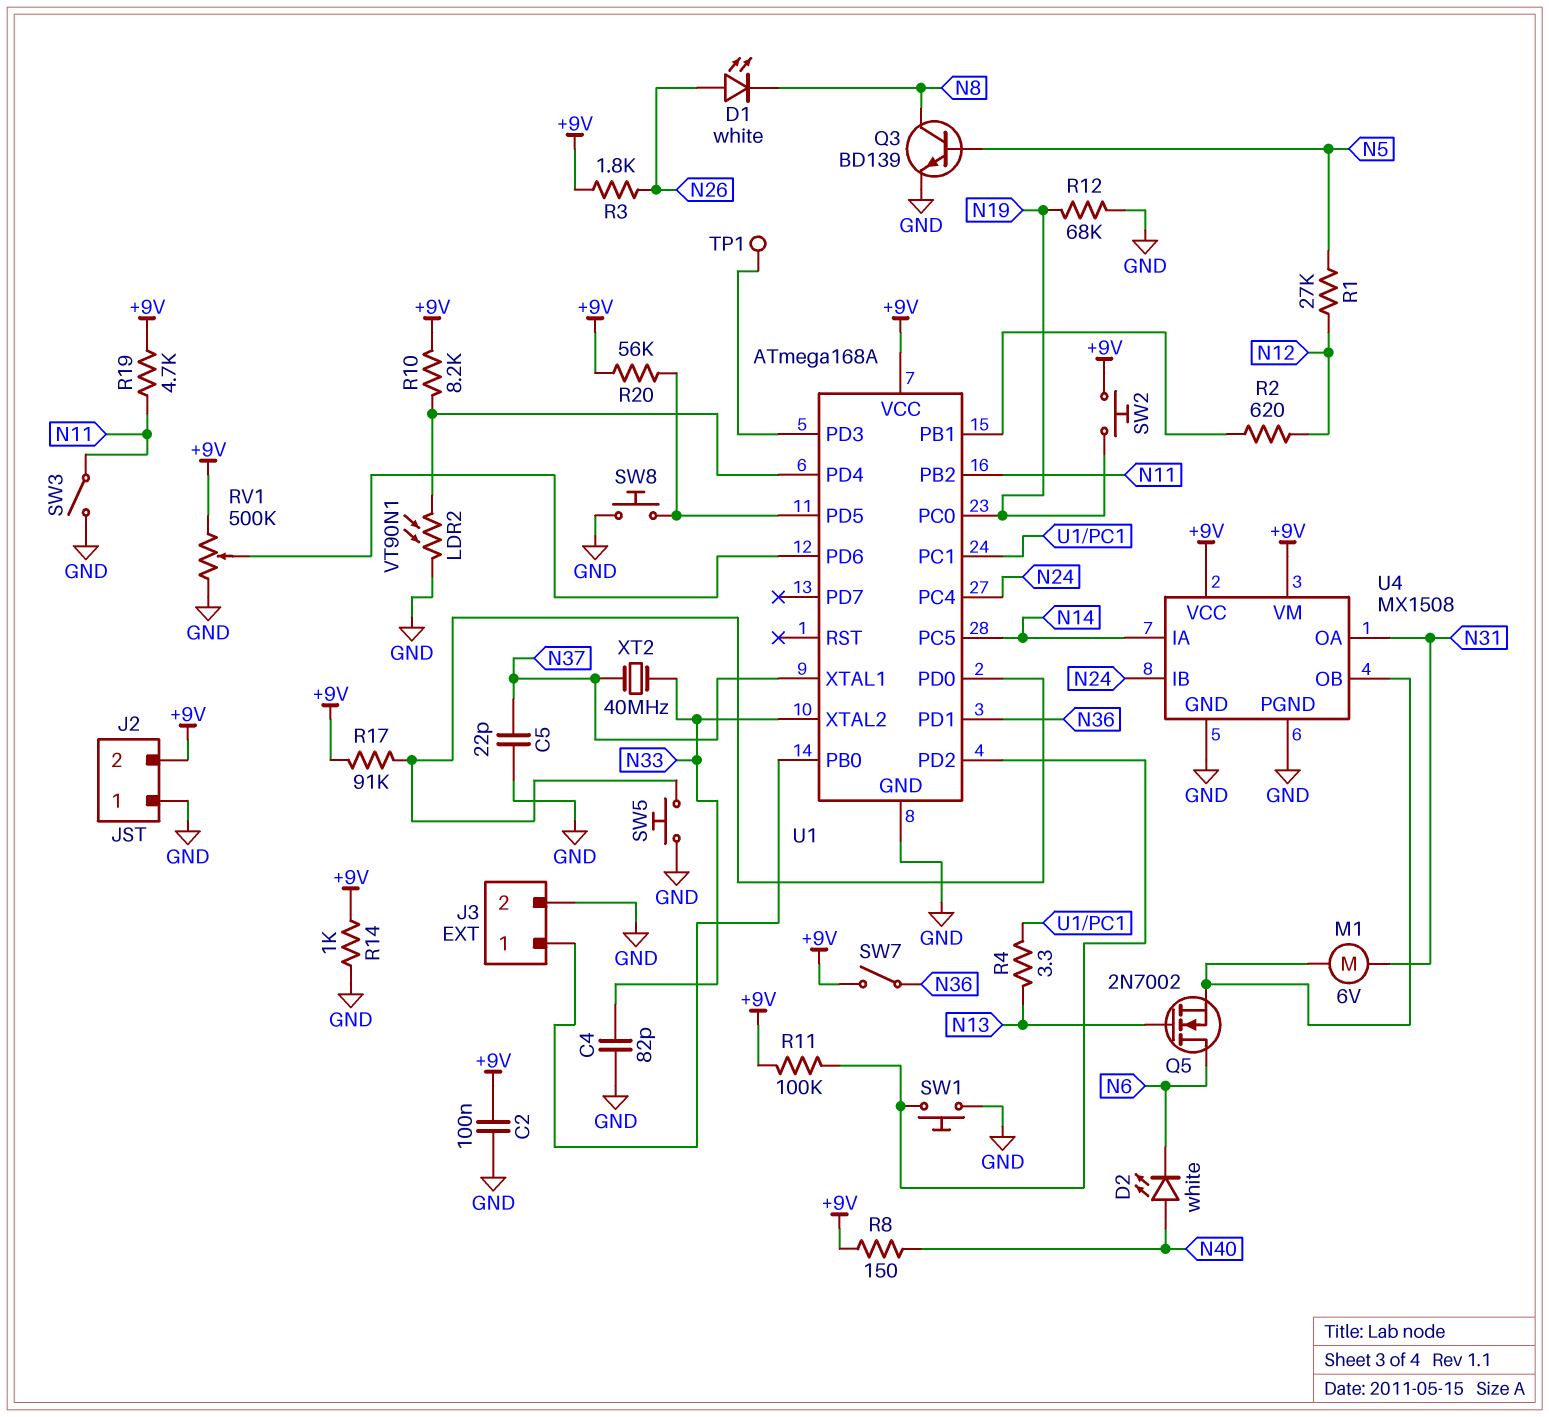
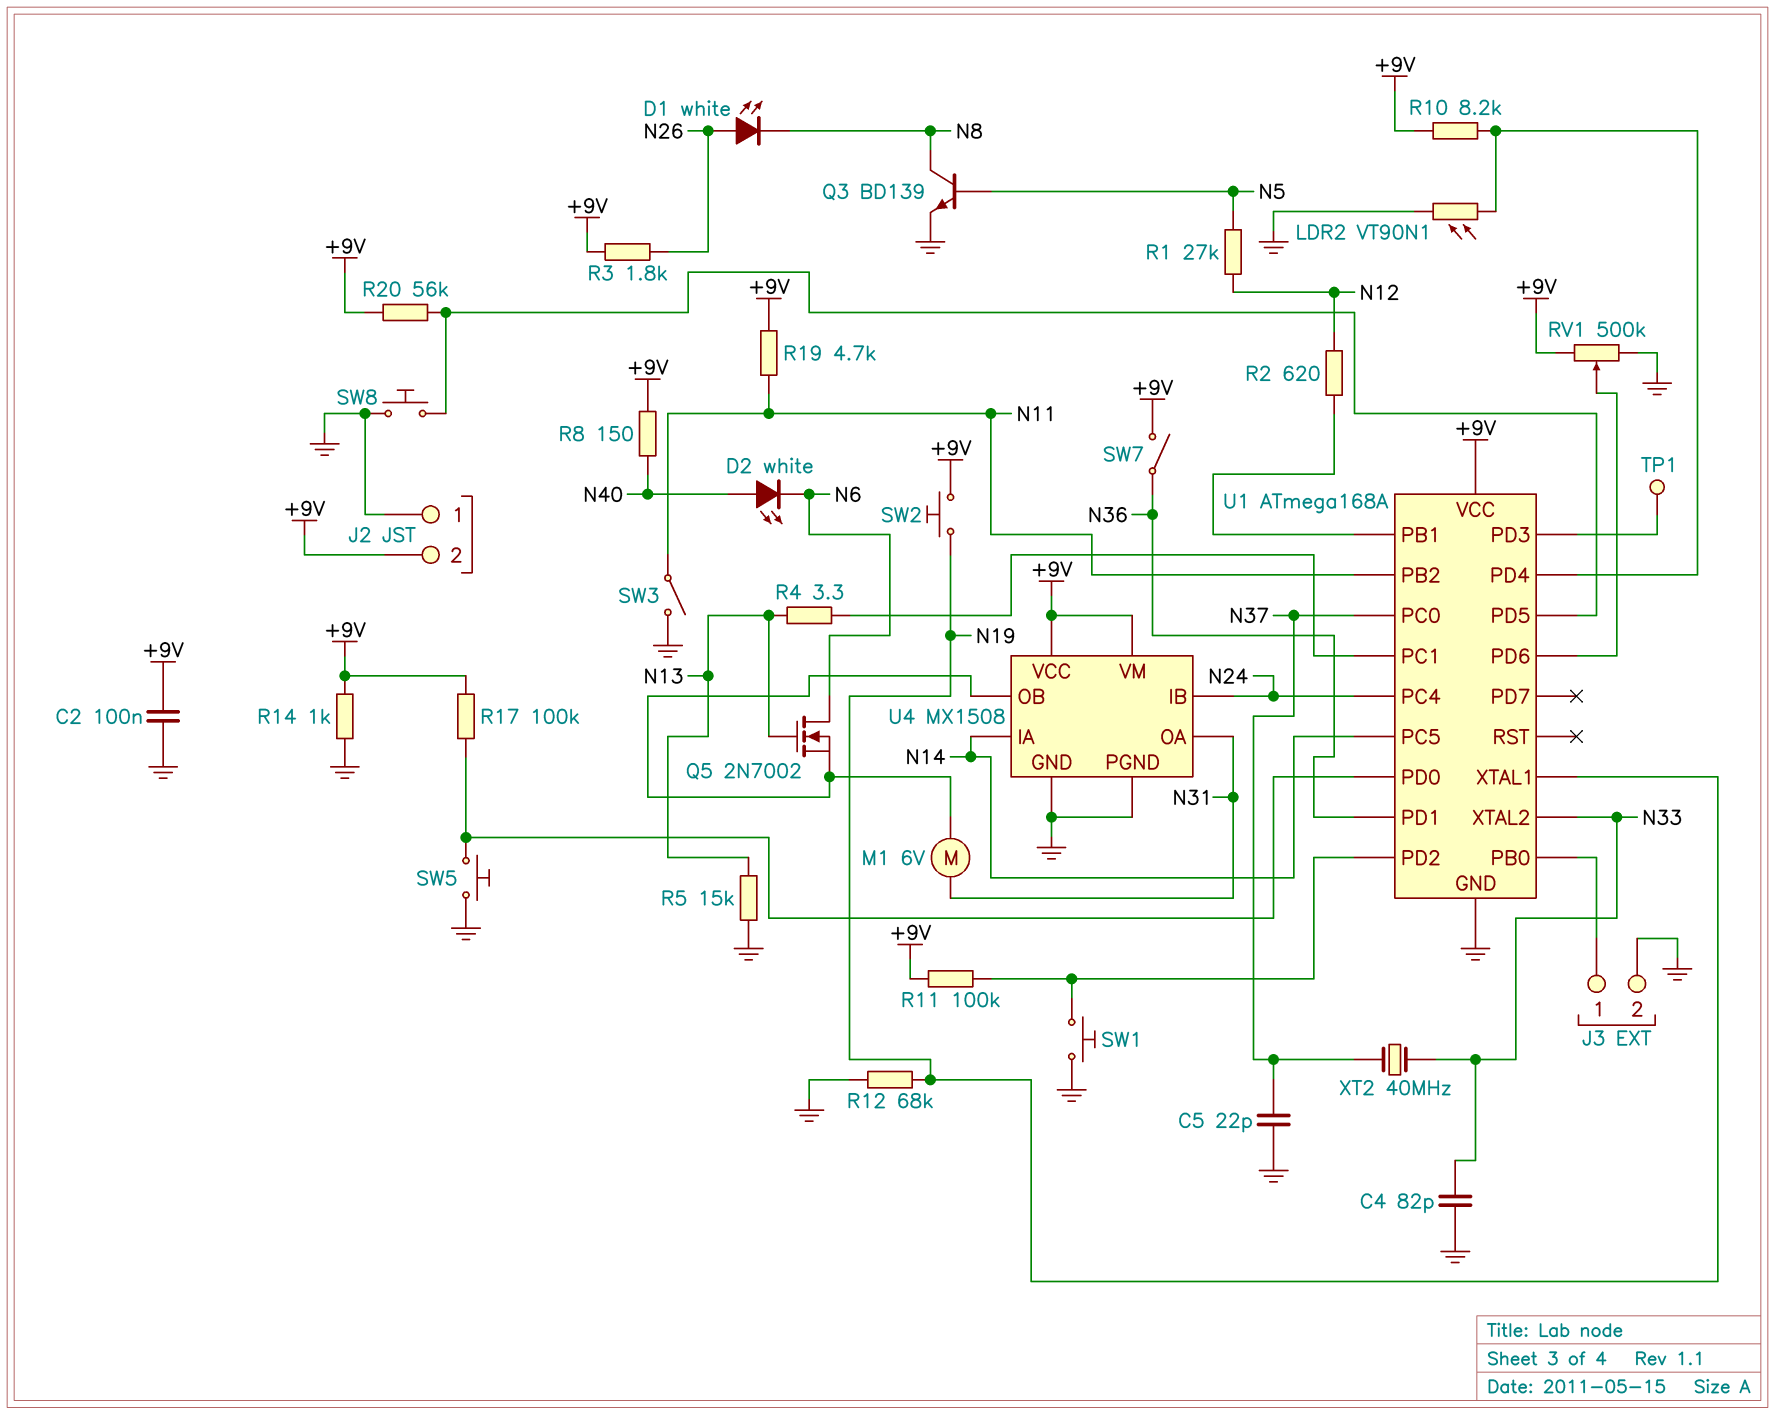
R5: none -> 15k (GND, N13)
R17: 91k (+9V, U1/PD0) -> 100k (+9V, U1/PD0)
U1 pin PC0: N19 -> N37
U1 pin XTAL1: N37 -> N19

